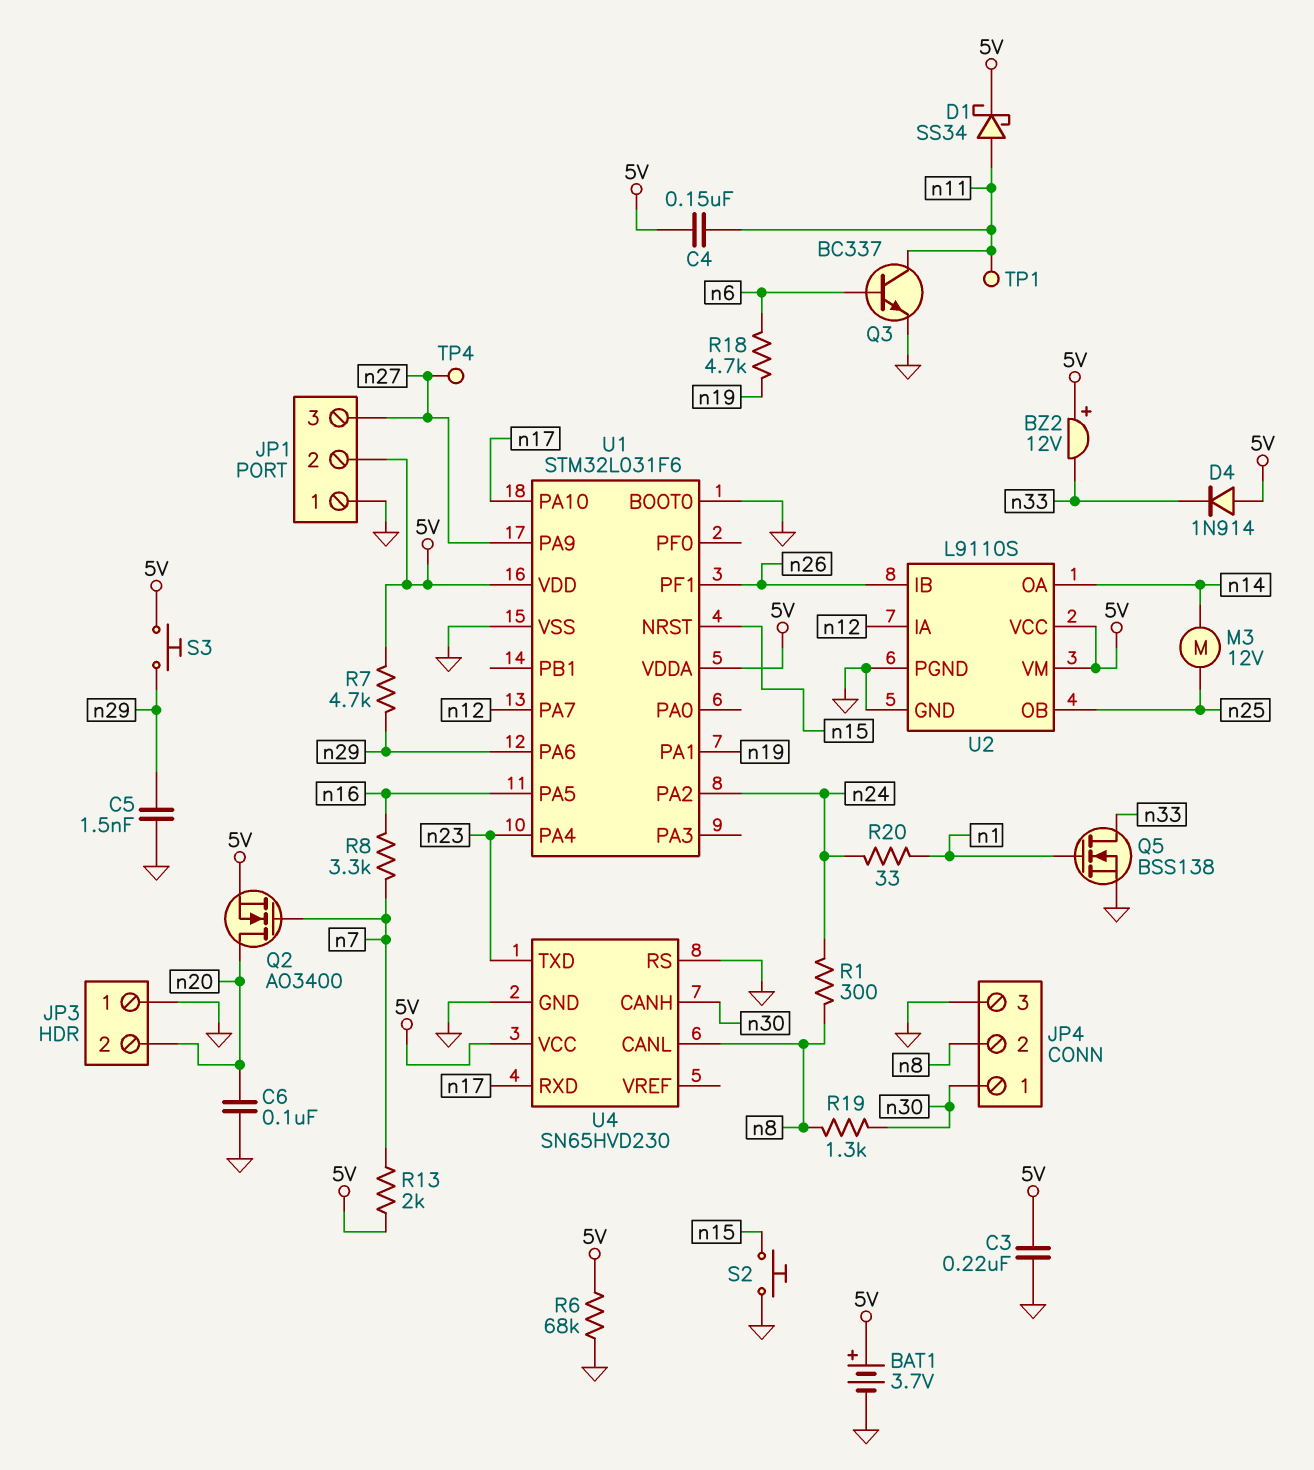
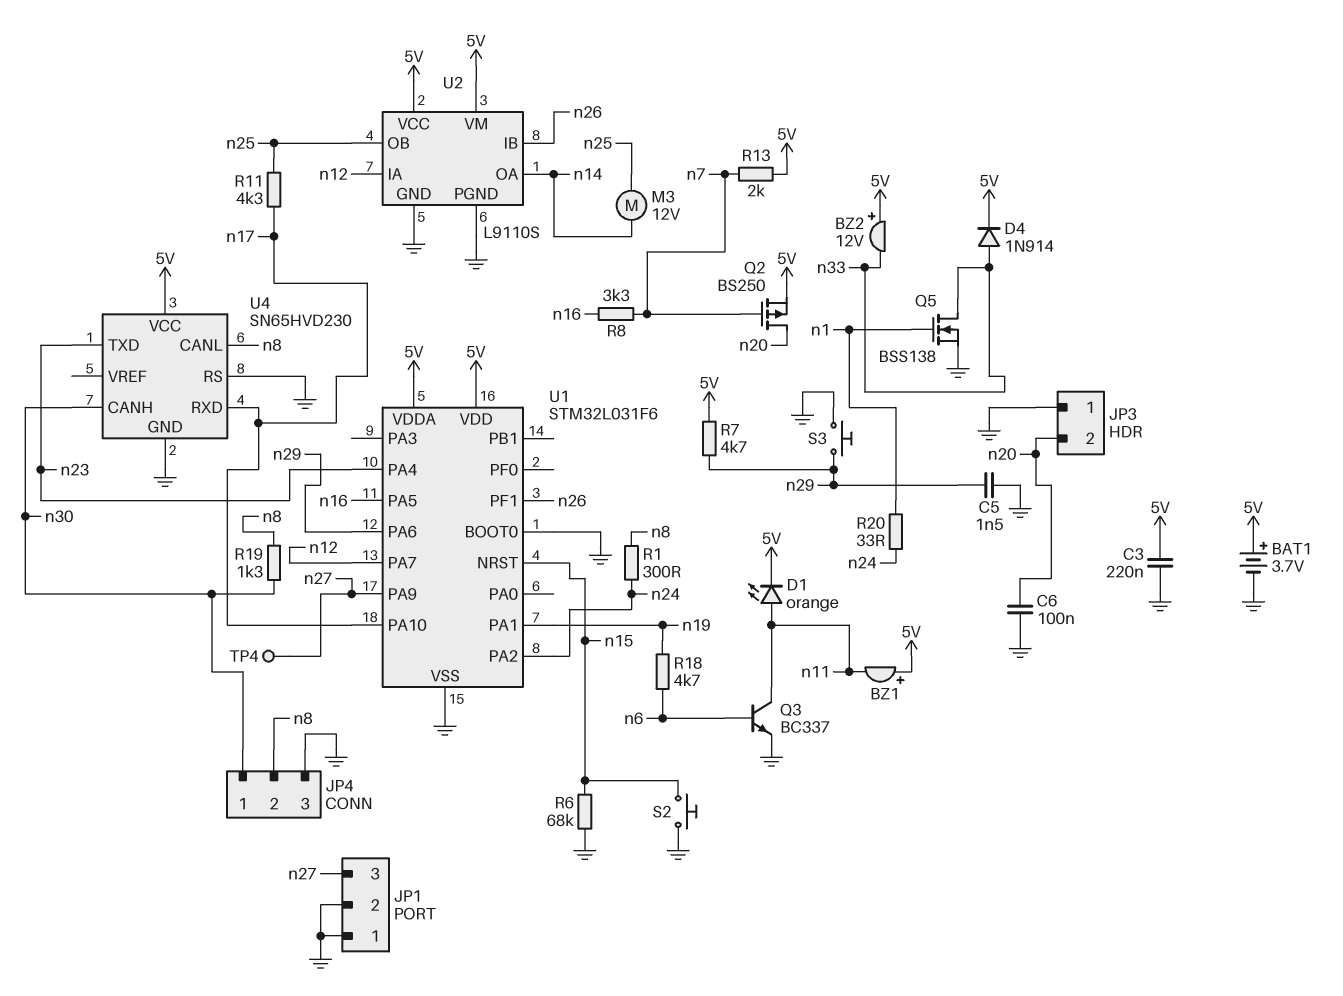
BZ1: none -> buzzer (plus 5V, minus n11)
C4: 150nF (5V, n11) -> none
D1: schottky SS34 (A n11, K 5V) -> LED orange (A n11, K 5V)
D4: diode 1N914 (A 5V, K n33) -> diode 1N914 (A n33, K 5V)
JP1 pin 2: 5V -> GND
Q2: NMOS AO3400 (G n7, D n20, S 5V) -> PMOS BS250 (G n7, D n20, S 5V)
R6: 68k (5V, GND) -> 68k (GND, n15)
R11: none -> 4.3k (n17, n25)
S3: button (5V, n29) -> button (GND, n29)
TP1: test point (n11) -> none

